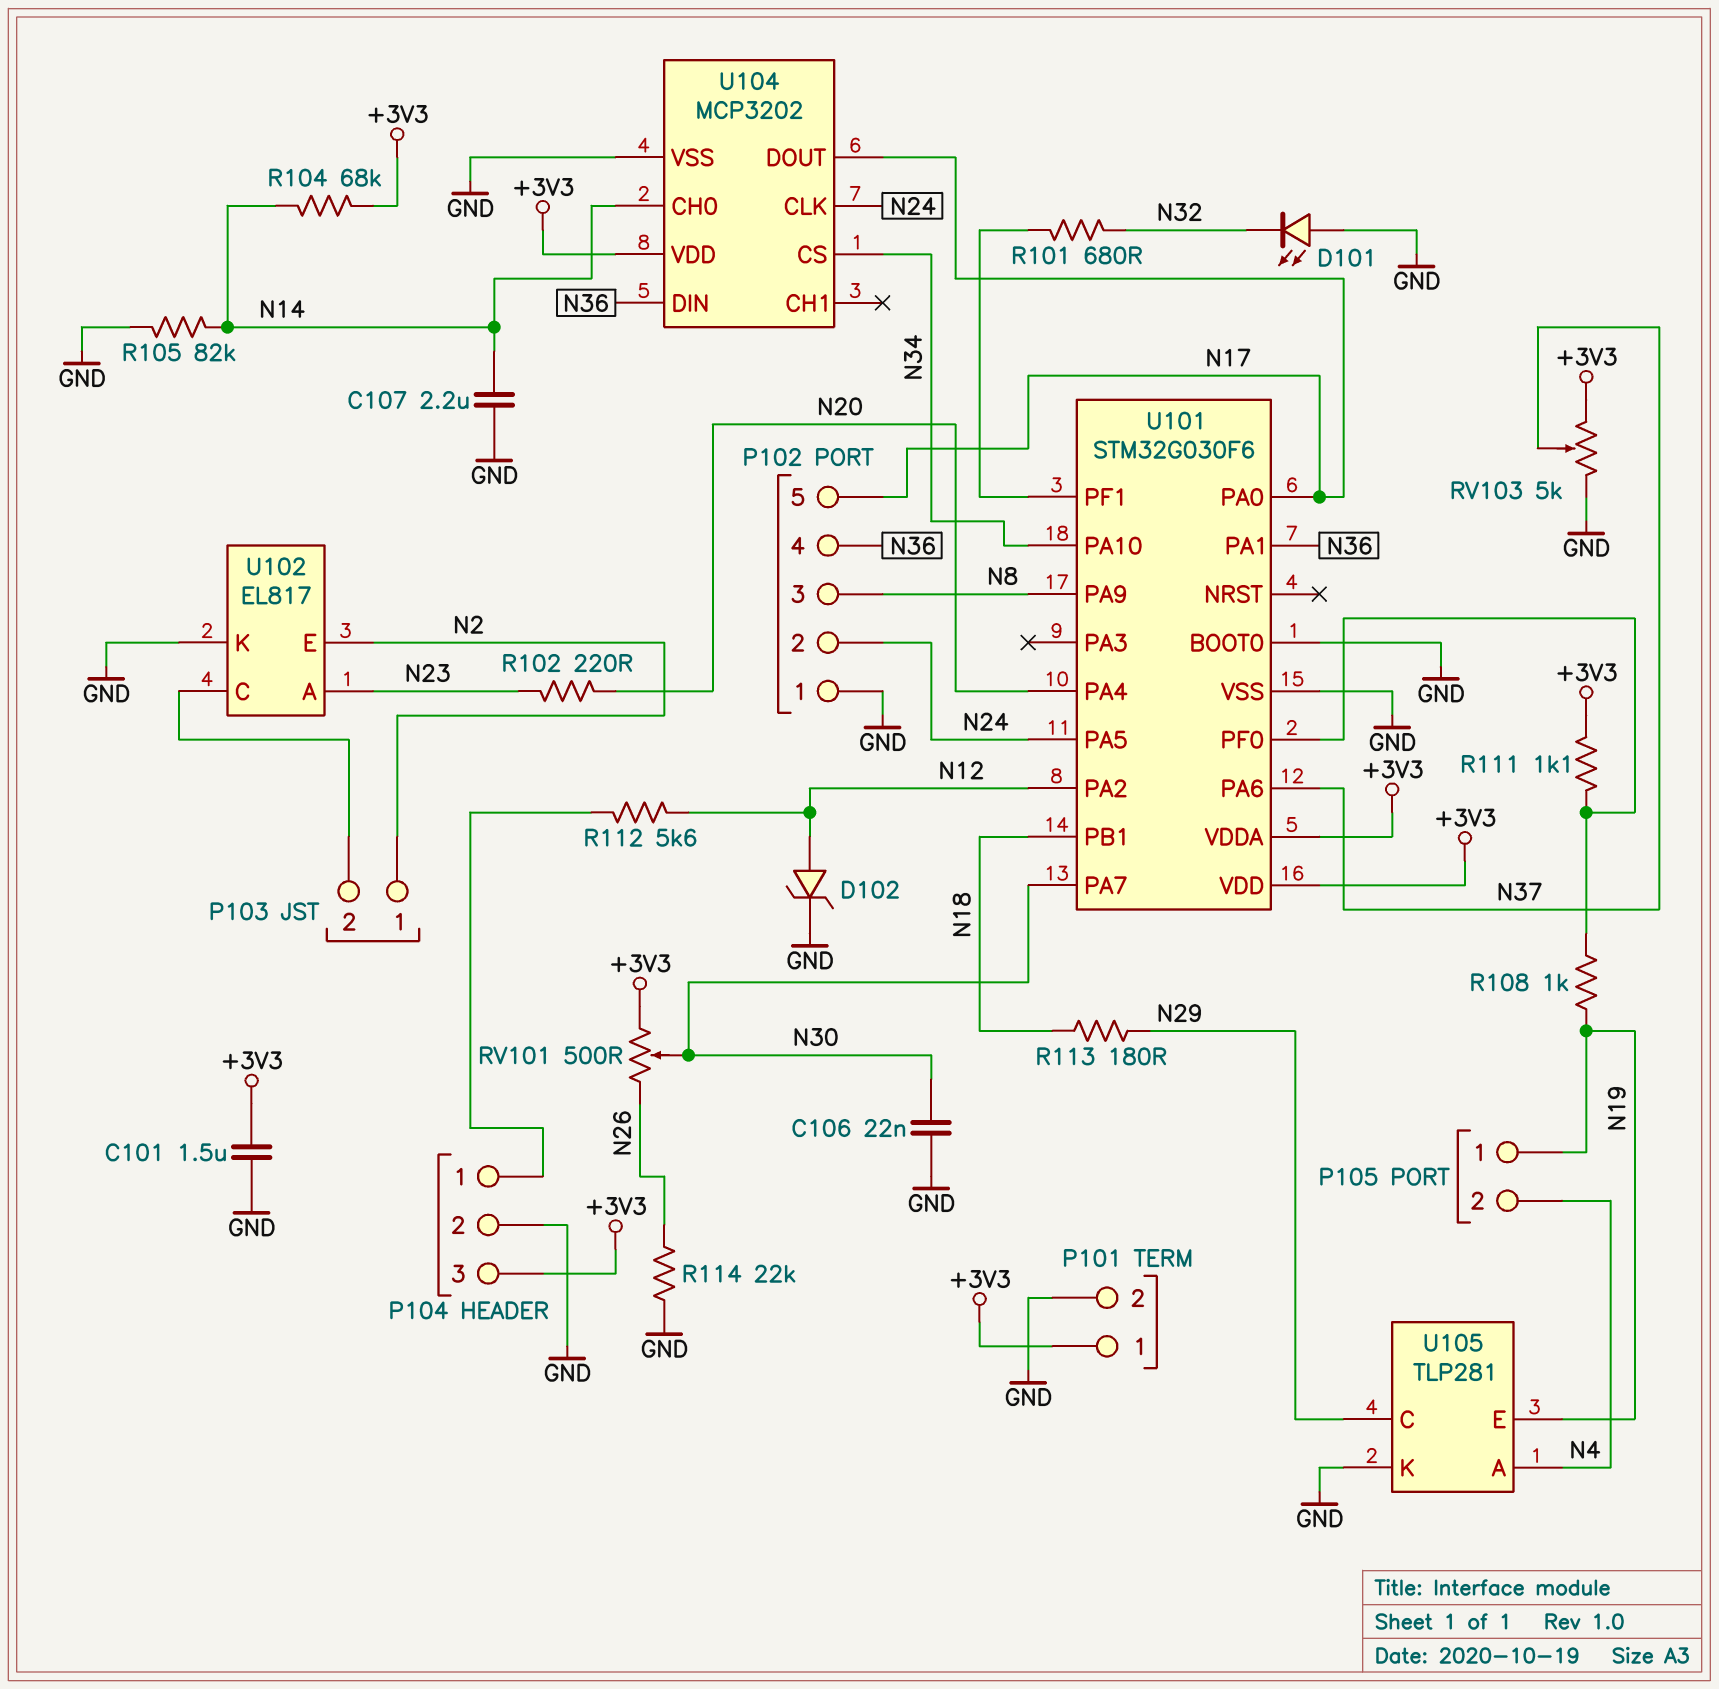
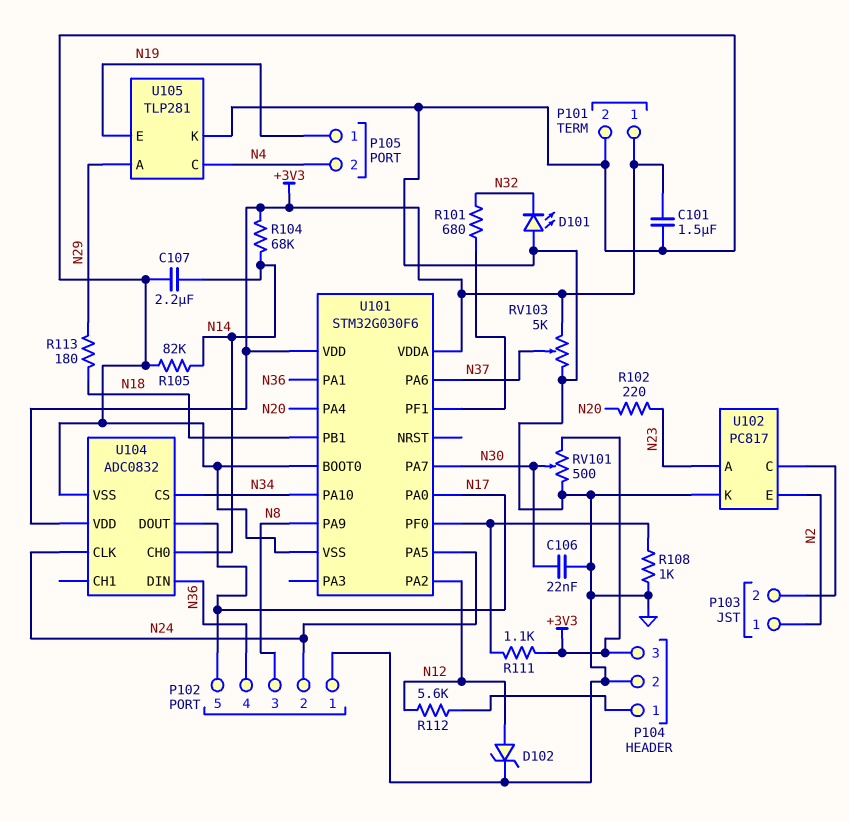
R108: 1k (N19, U101/PF0) -> 1k (GND, U101/PF0)
R114: 22k (GND, N26) -> none
RV101: 500 (+3V3, N26, wiper N30) -> 500 (+3V3, GND, wiper N30)
U102: EL817 -> PC817
U104: MCP3202 -> ADC0832
U105 pin A: N4 -> N29
U105 pin C: N29 -> N4

